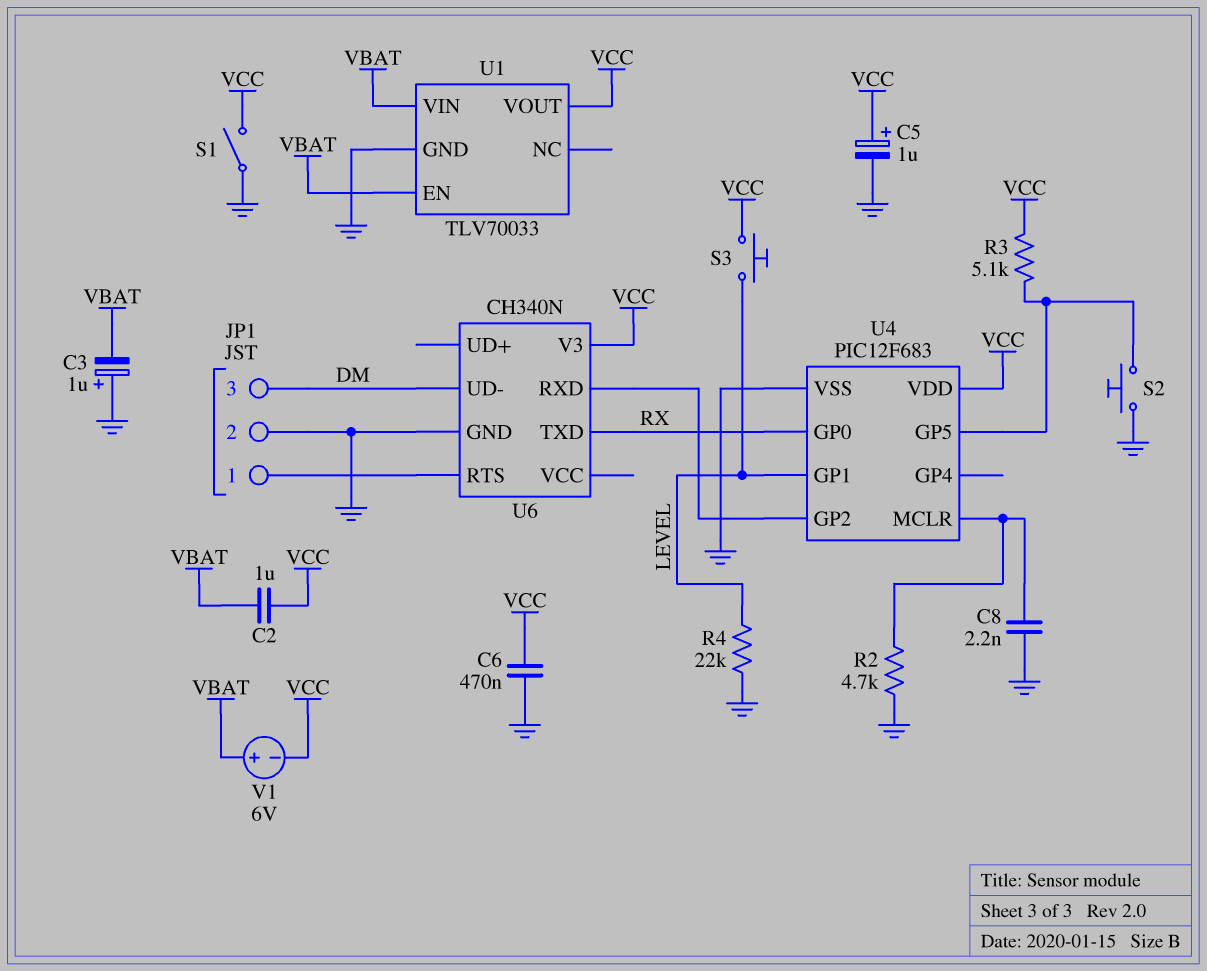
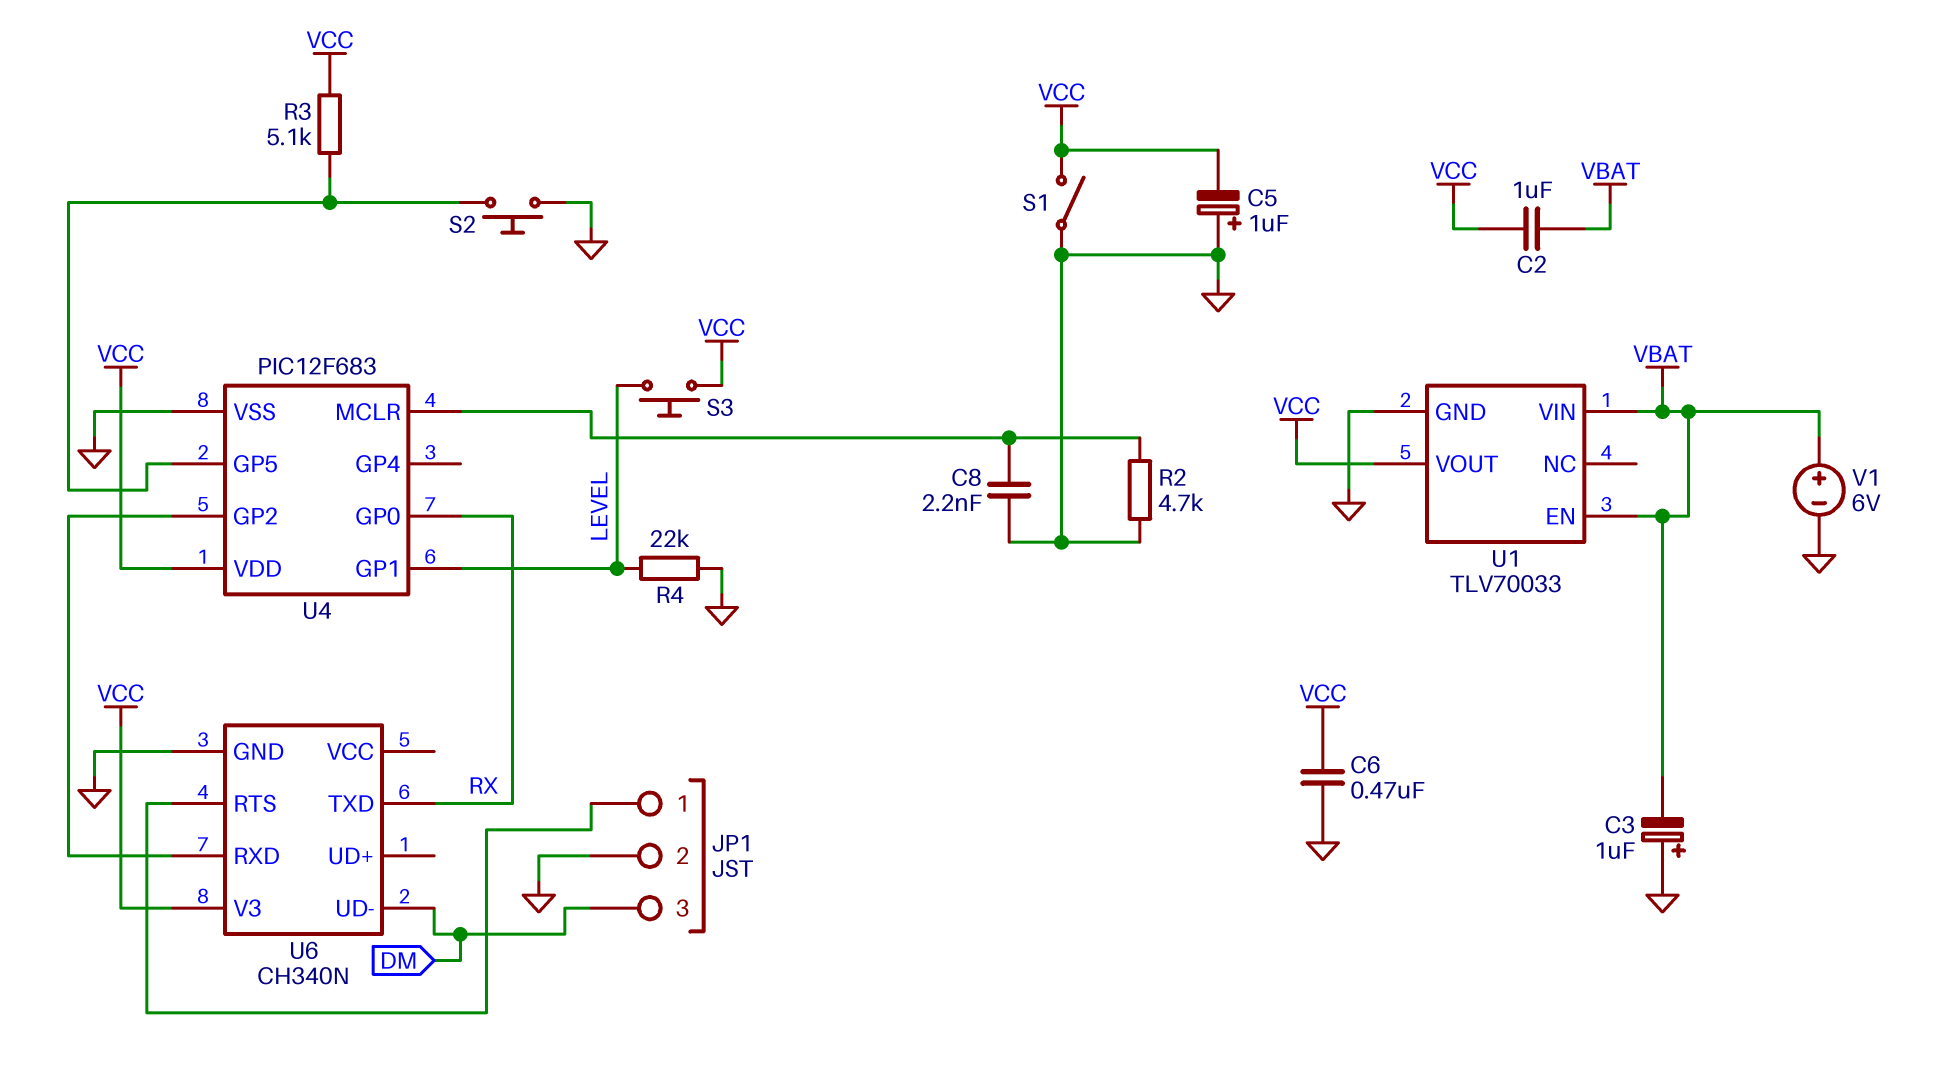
C5: 1uF (plus VCC, minus GND) -> 1uF (plus GND, minus VCC)
V1: 6V (plus VBAT, minus VCC) -> 6V (plus VBAT, minus GND)

